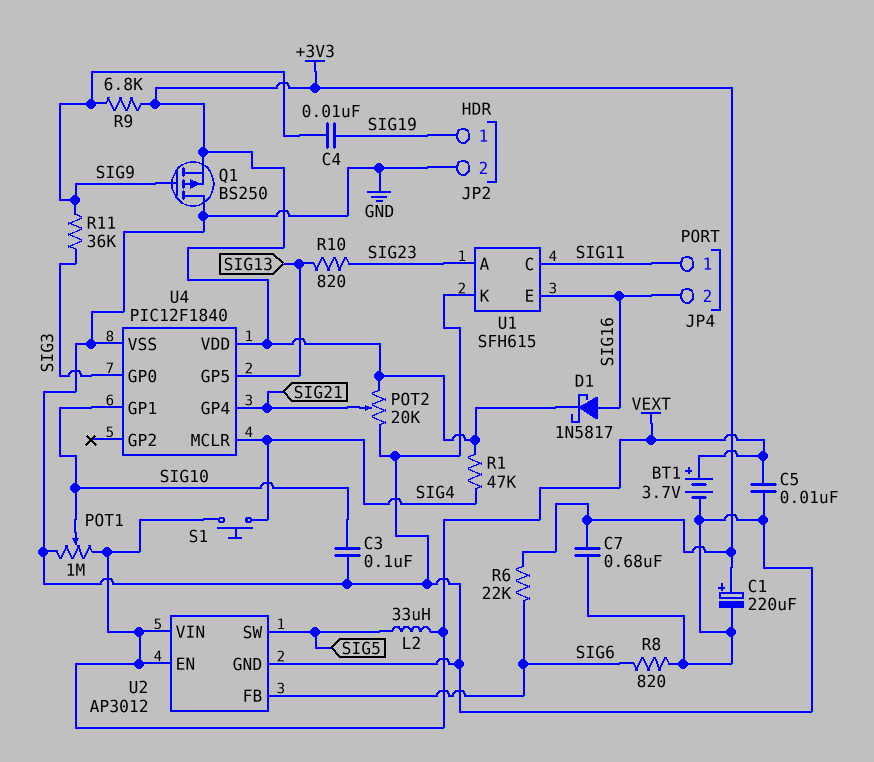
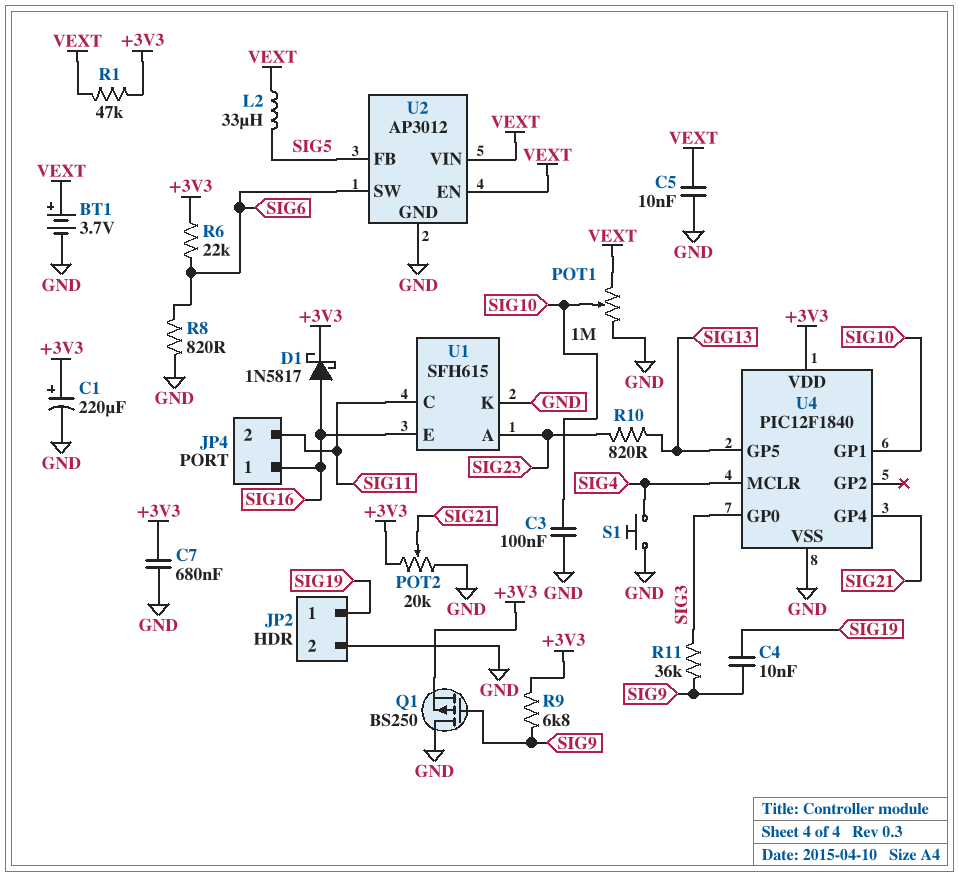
JP4 pin 1: SIG11 -> SIG16
JP4 pin 2: SIG16 -> SIG11
R1: 47k (+3V3, SIG4) -> 47k (+3V3, VEXT)
S1: button (SIG4, VEXT) -> button (GND, SIG4)
U2 pin FB: SIG6 -> SIG5
U2 pin SW: SIG5 -> SIG6

